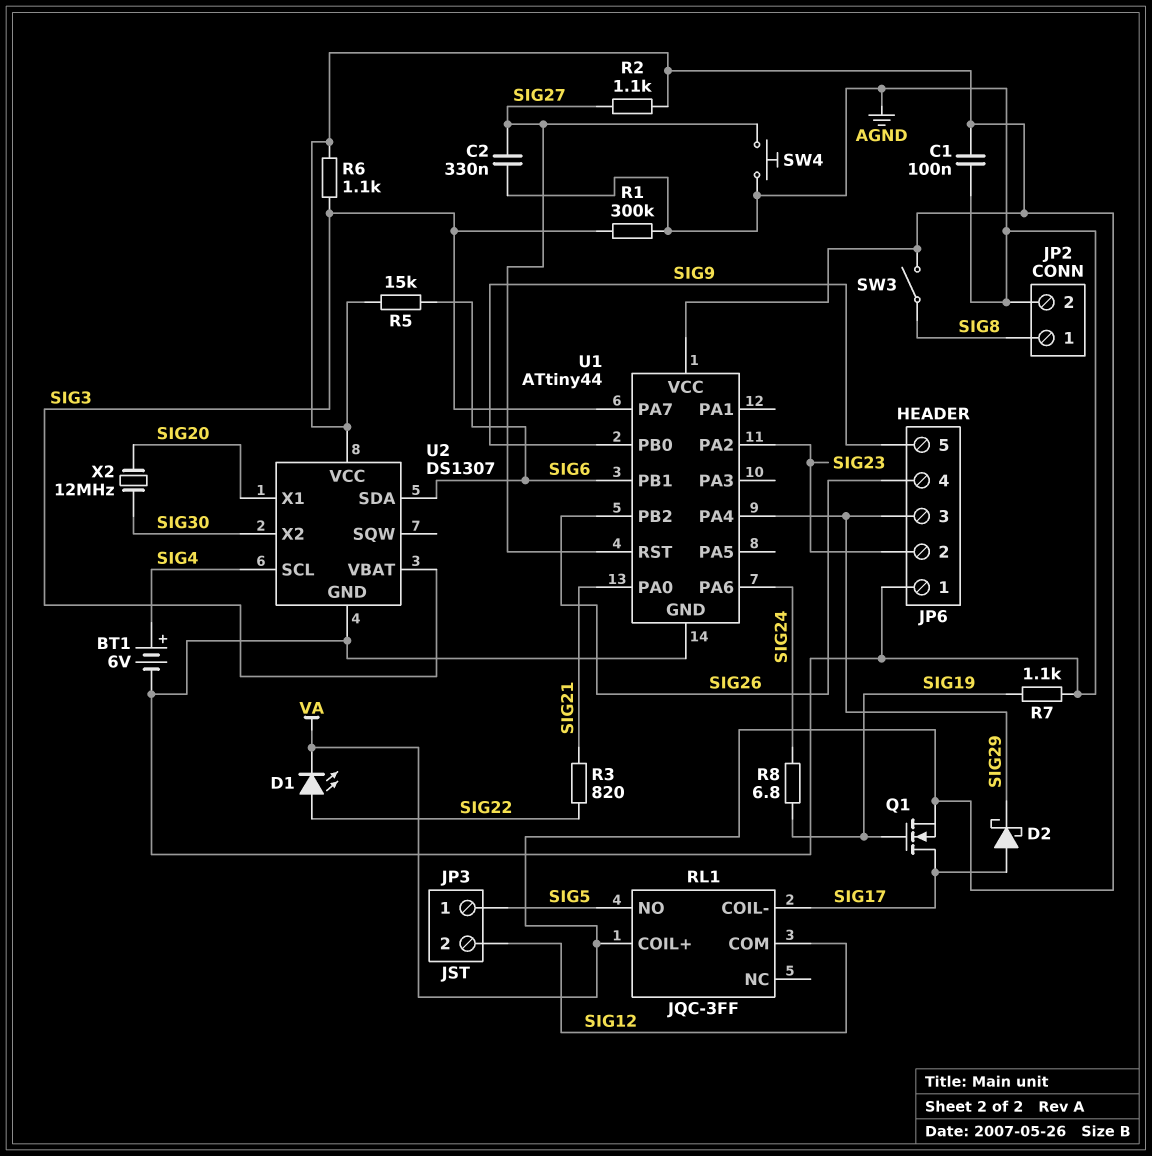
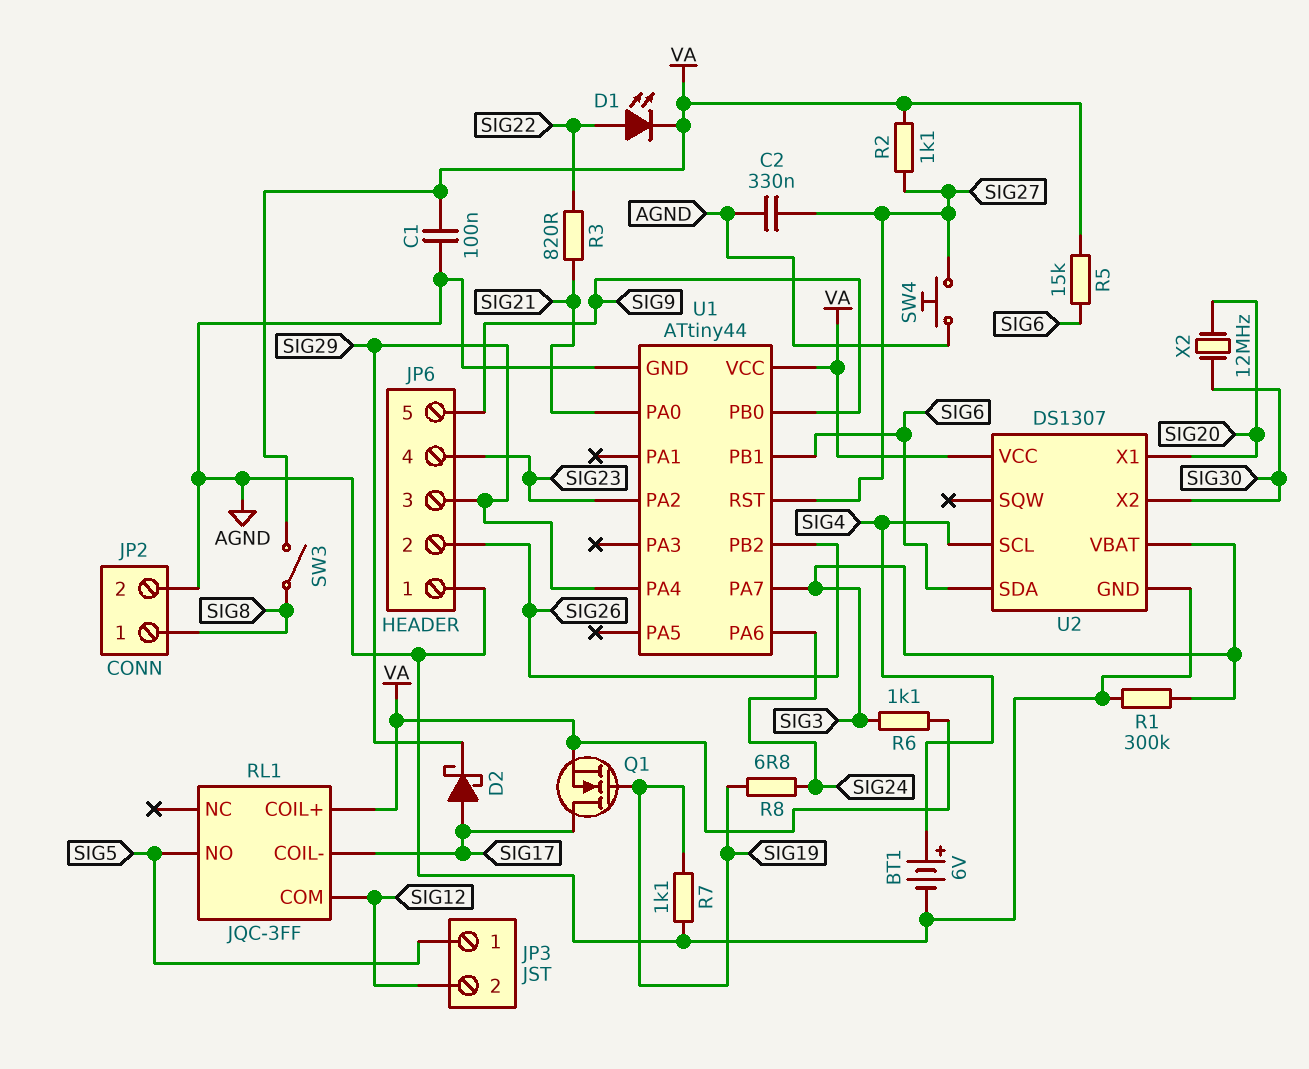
JP6 pin 2: SIG23 -> SIG26
JP6 pin 4: SIG26 -> SIG23

